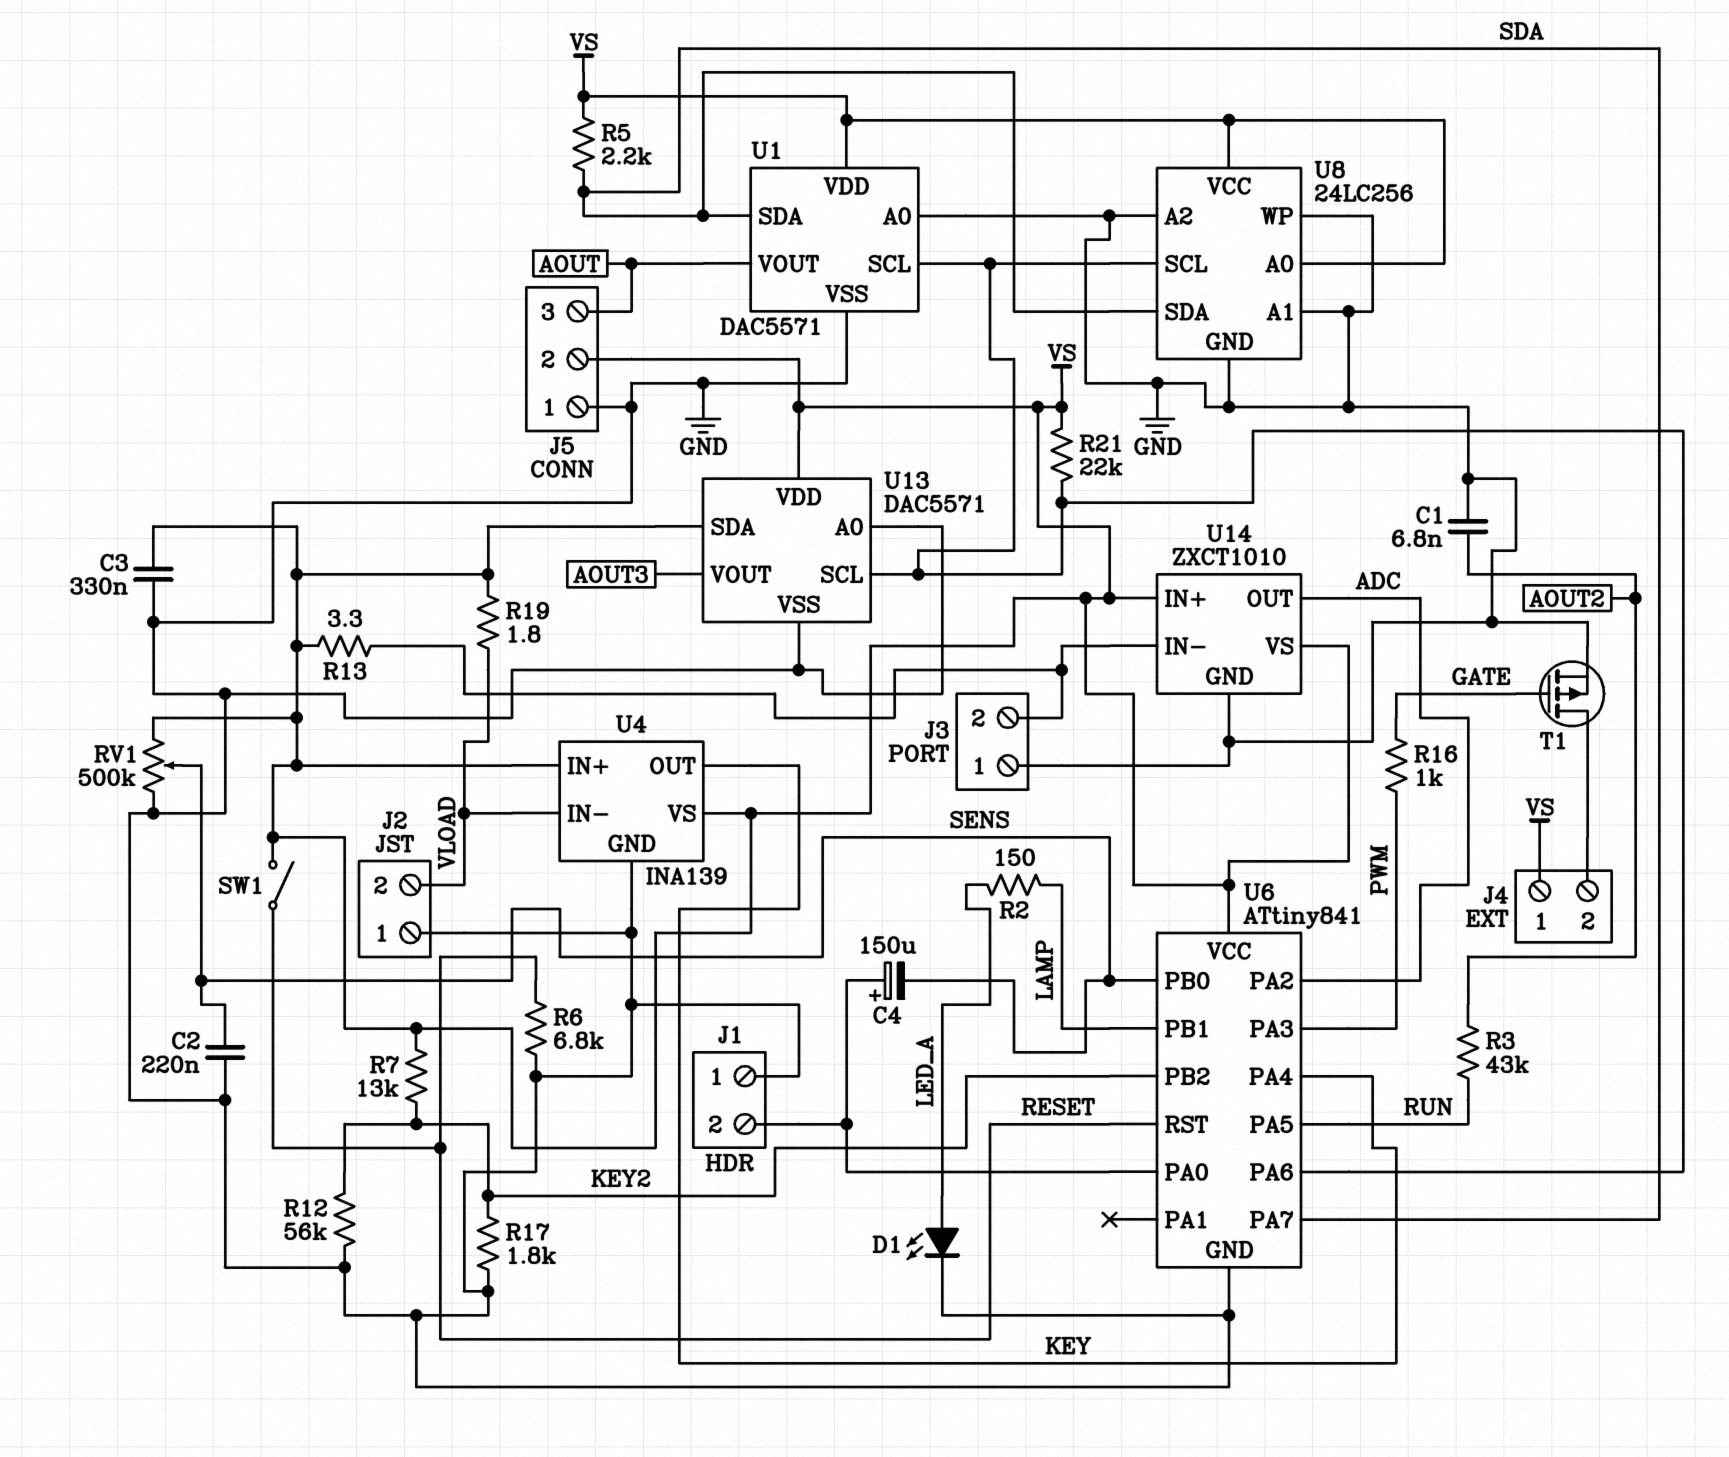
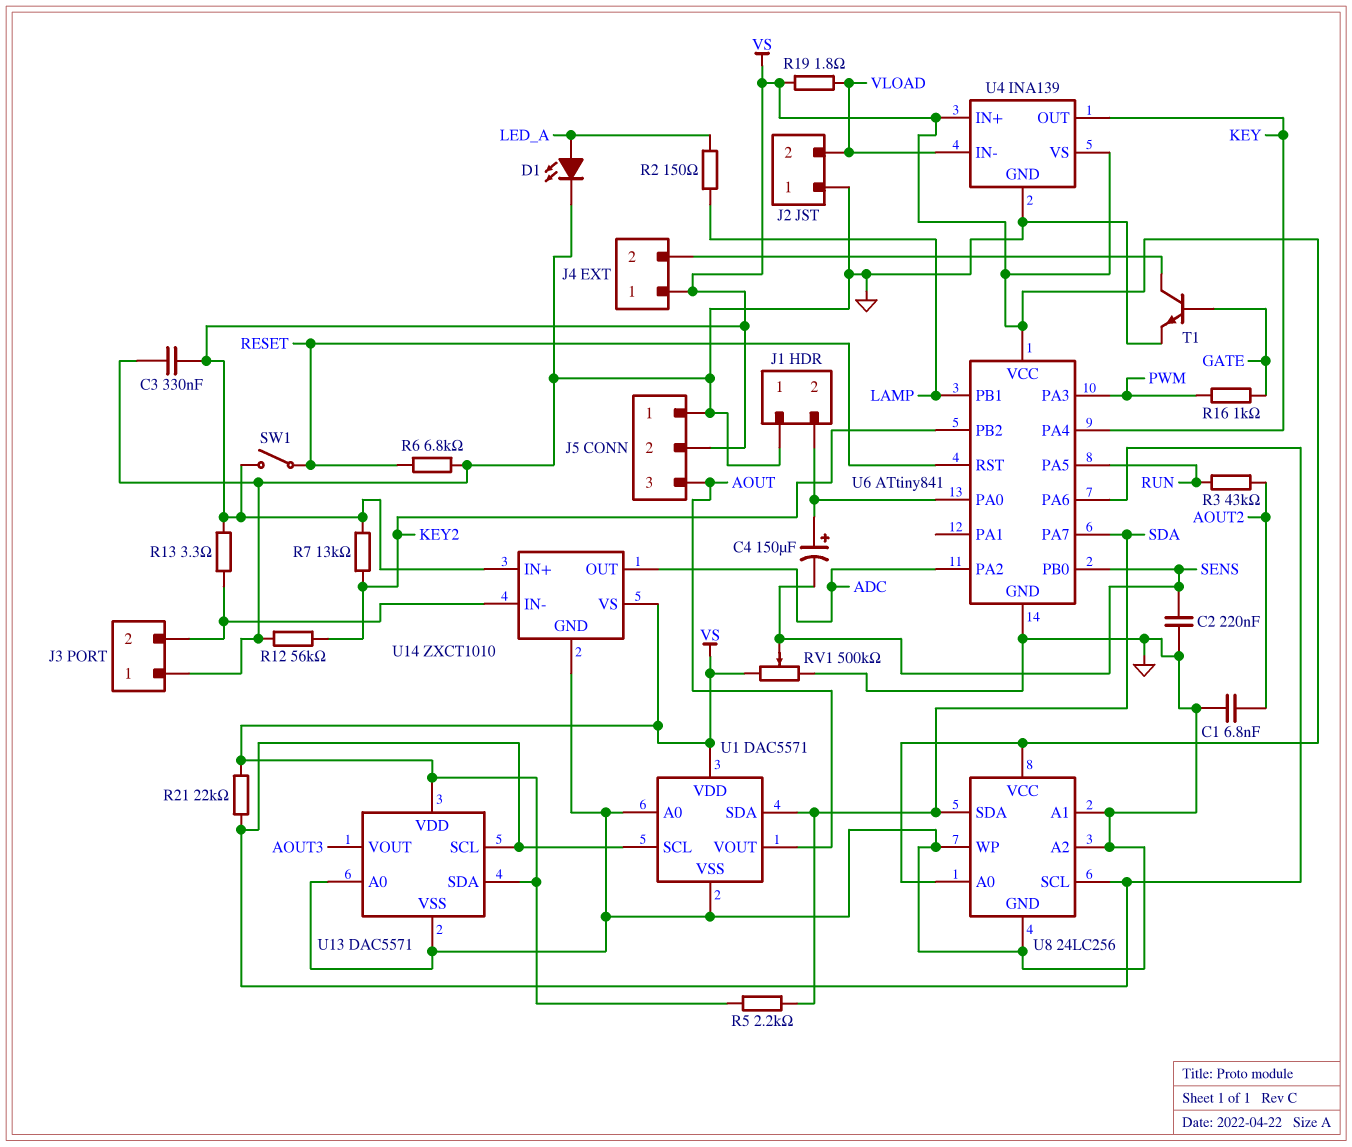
R17: 1.8k (GND, KEY2) -> none
T1: PMOS (G GATE, D J4/2, S GND) -> NPN (B GATE, C J4/2, E GND)

